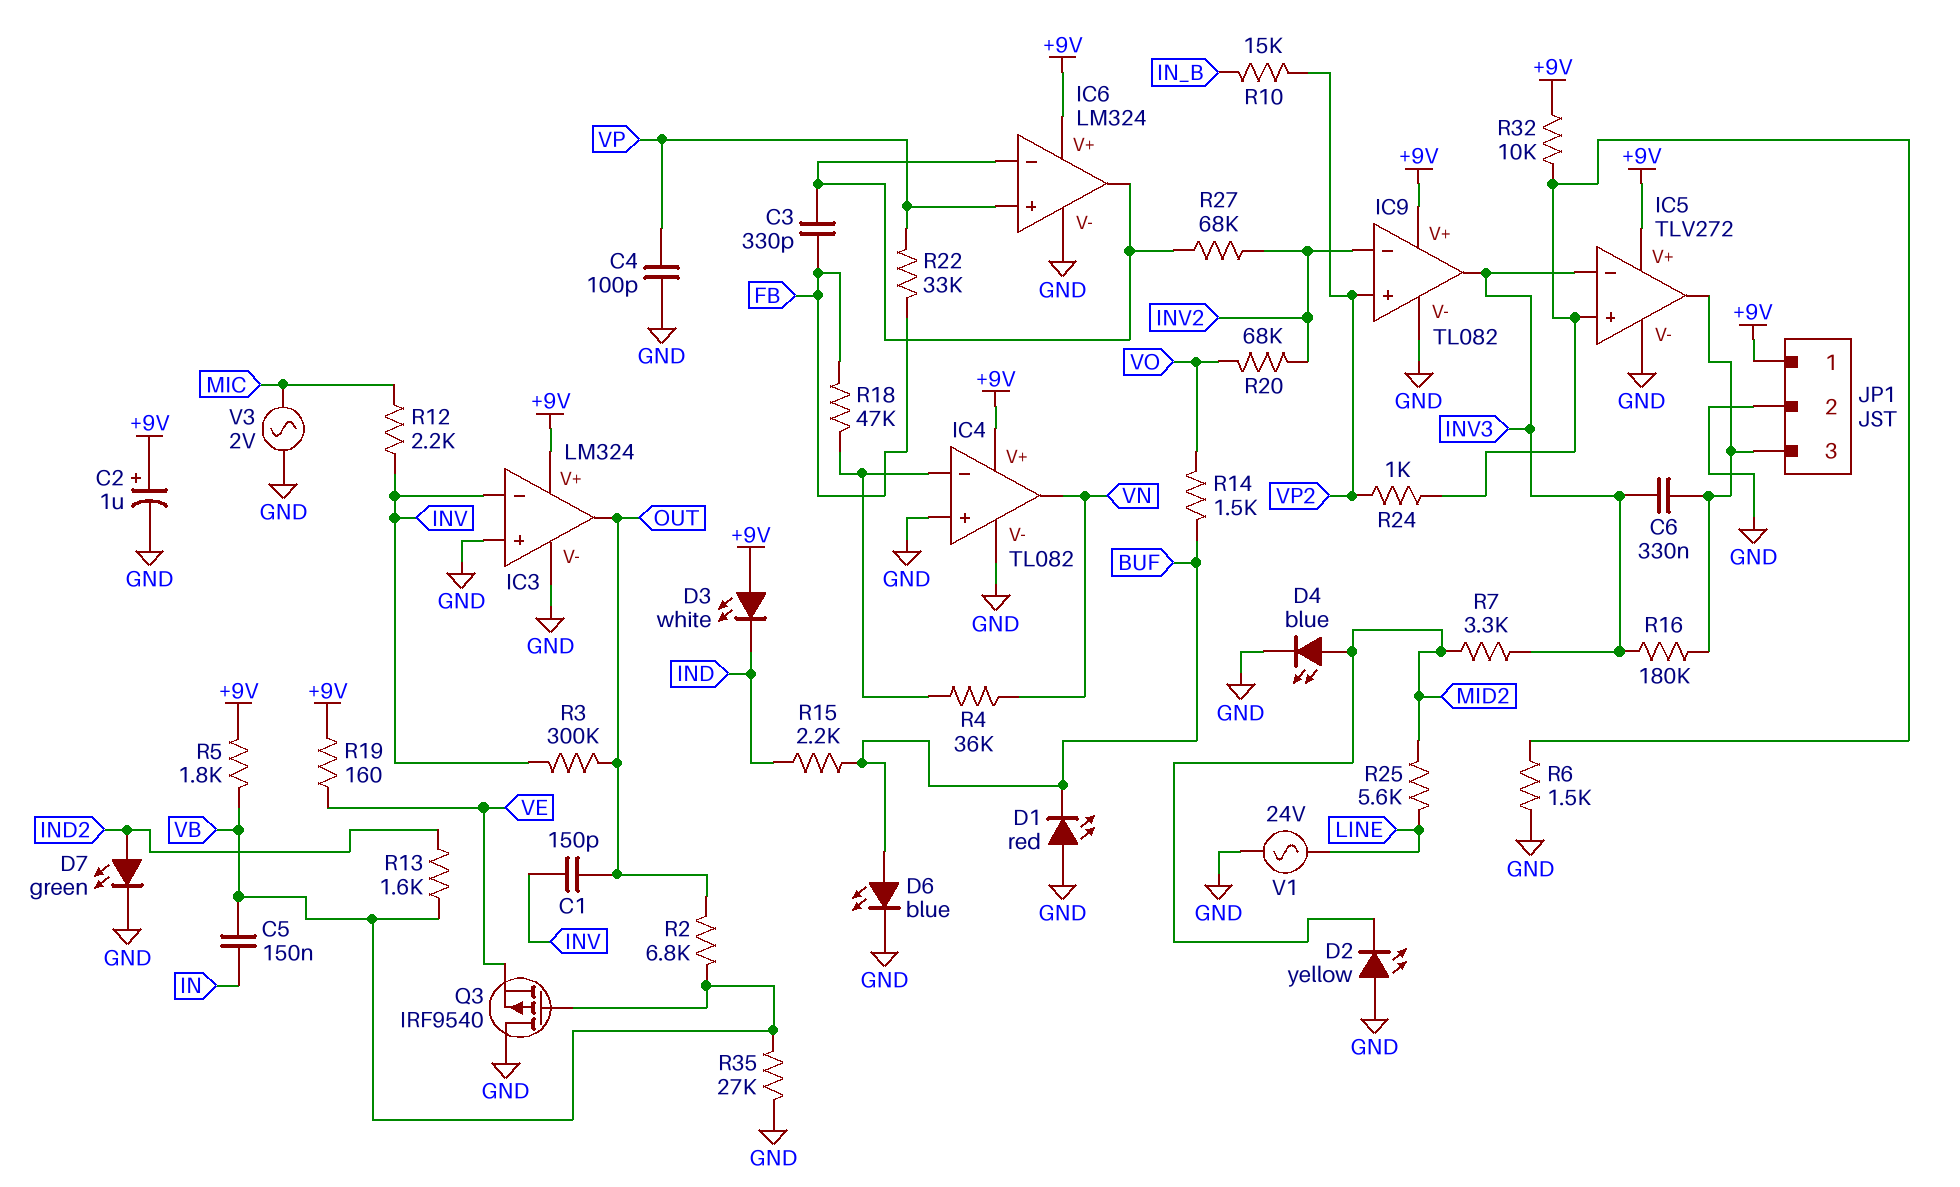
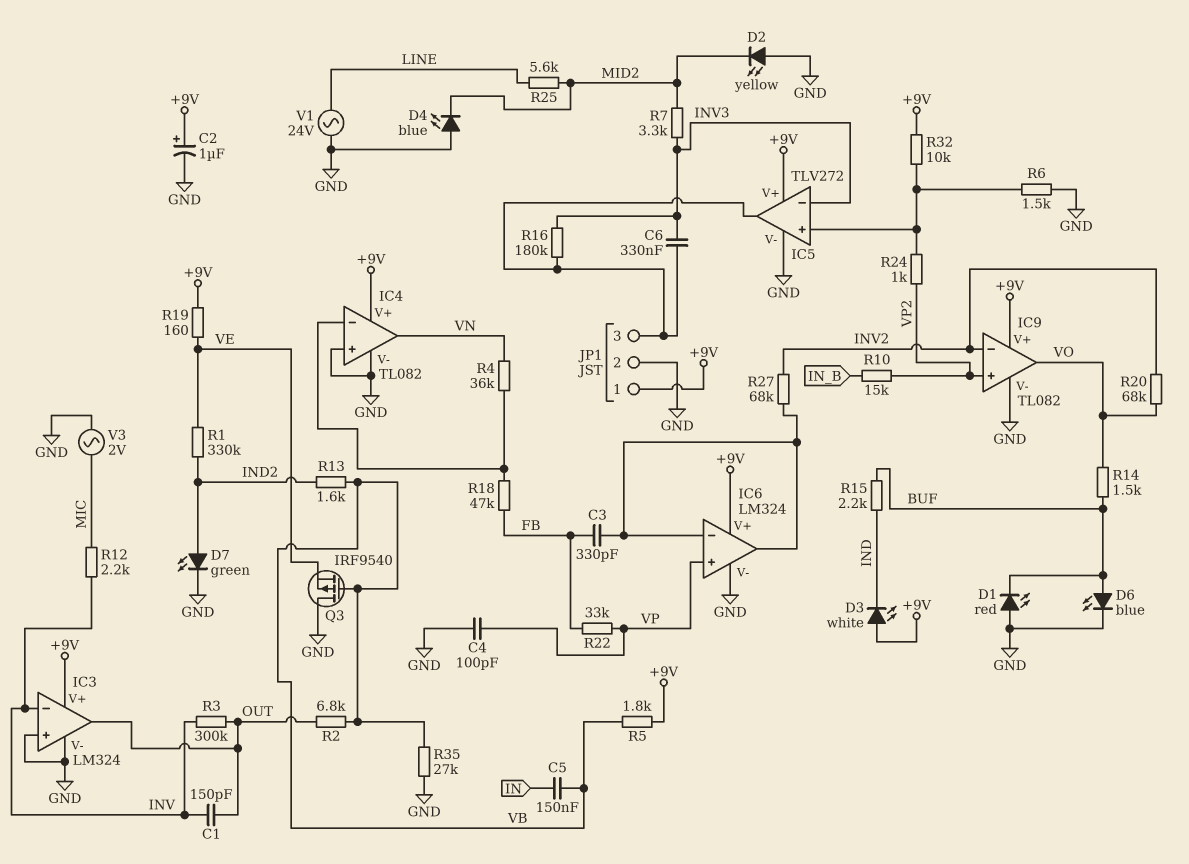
D4: LED blue (A MID2, K GND) -> LED blue (A GND, K MID2)
IC9 pin out: INV3 -> VO
R1: none -> 330k (IND2, VE)

